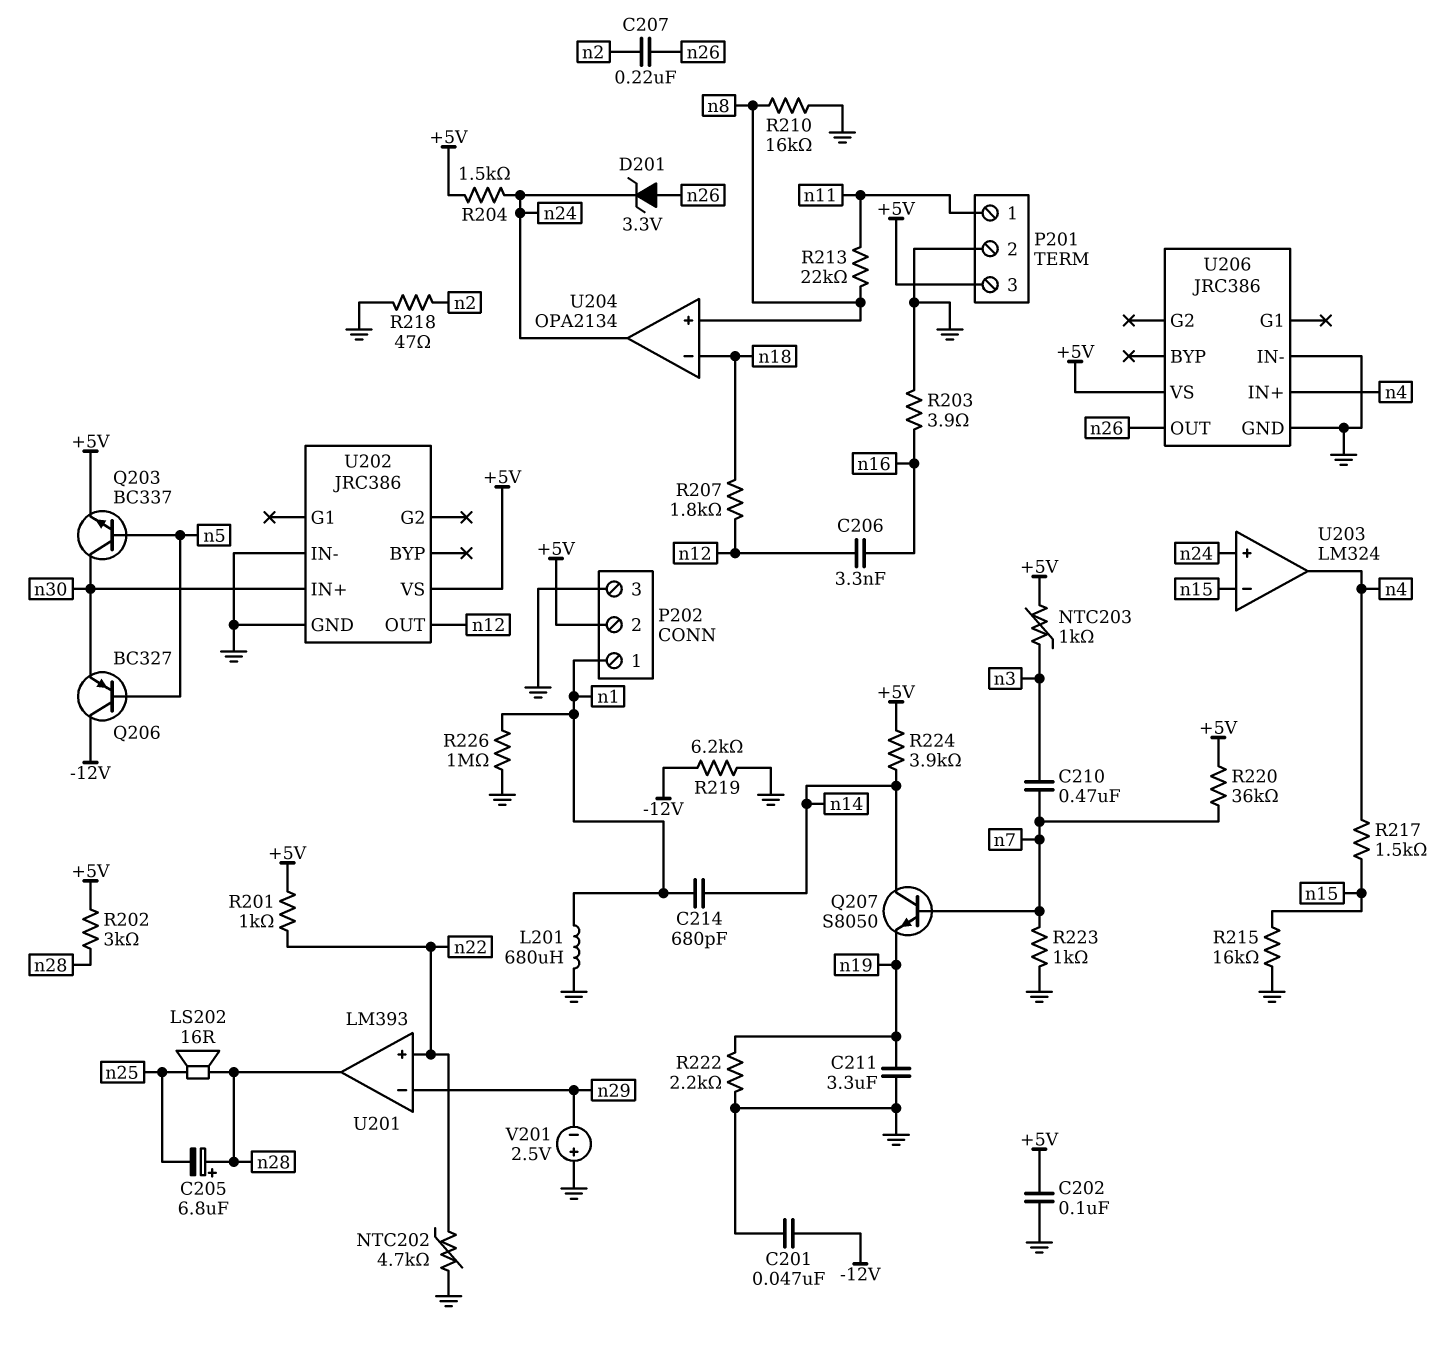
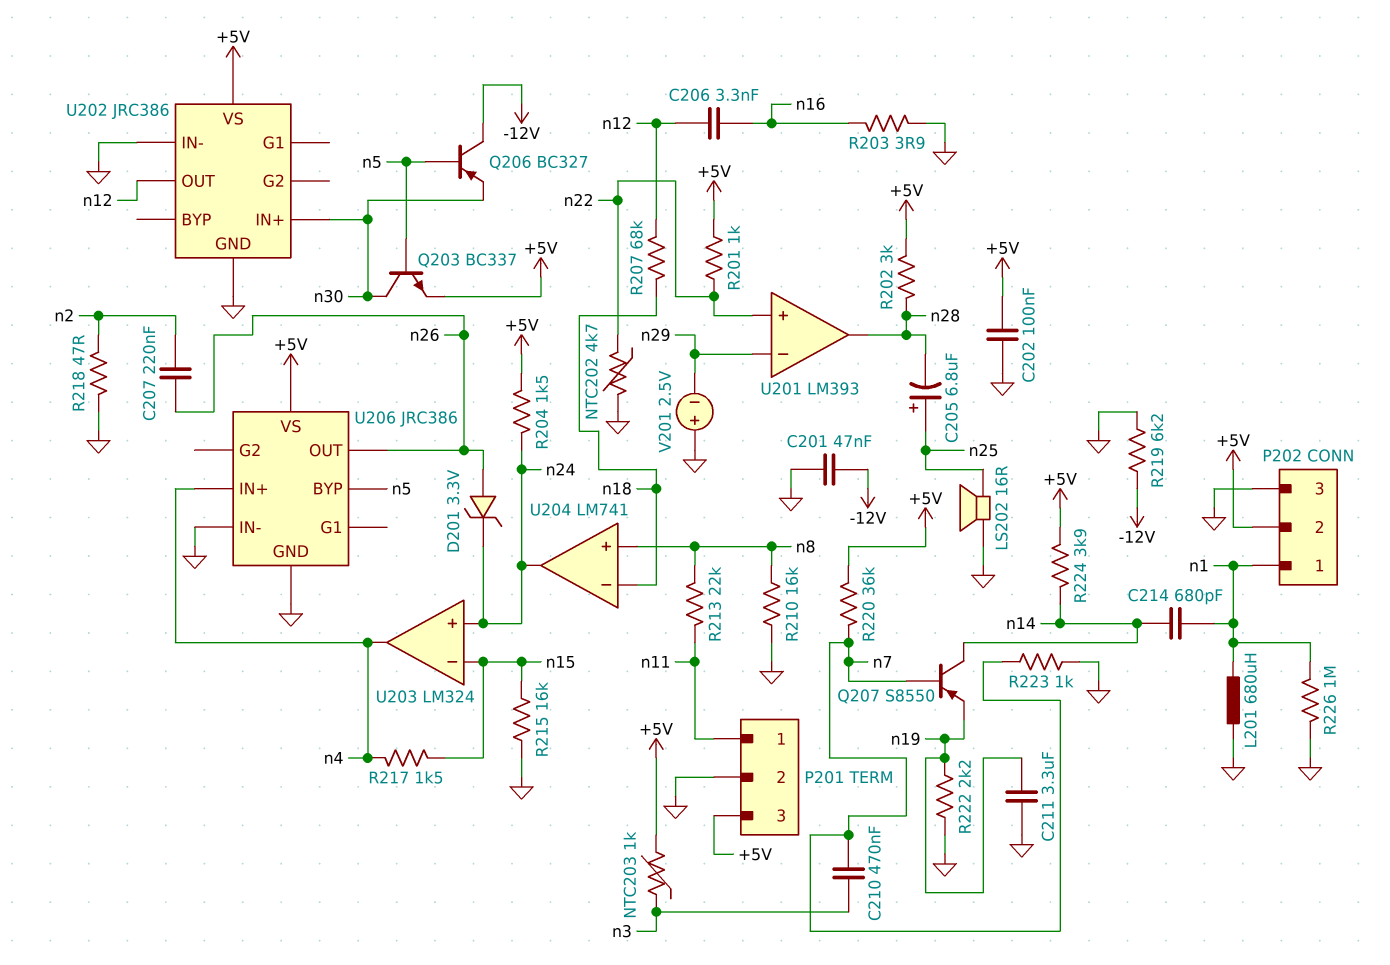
C205: 6.8uF (plus n28, minus n25) -> 6.8uF (plus n25, minus n28)
LS202: speaker 16R (n25, n28) -> speaker 16R (GND, n25)
Q207: NPN S8050 (B n7, C n14, E n19) -> PNP S8550 (B n7, C n14, E n19)
R207: 1.8k (n12, n18) -> 68k (n12, n18)
U204: OPA2134 -> LM741
U206 pin BYP: none -> n5

